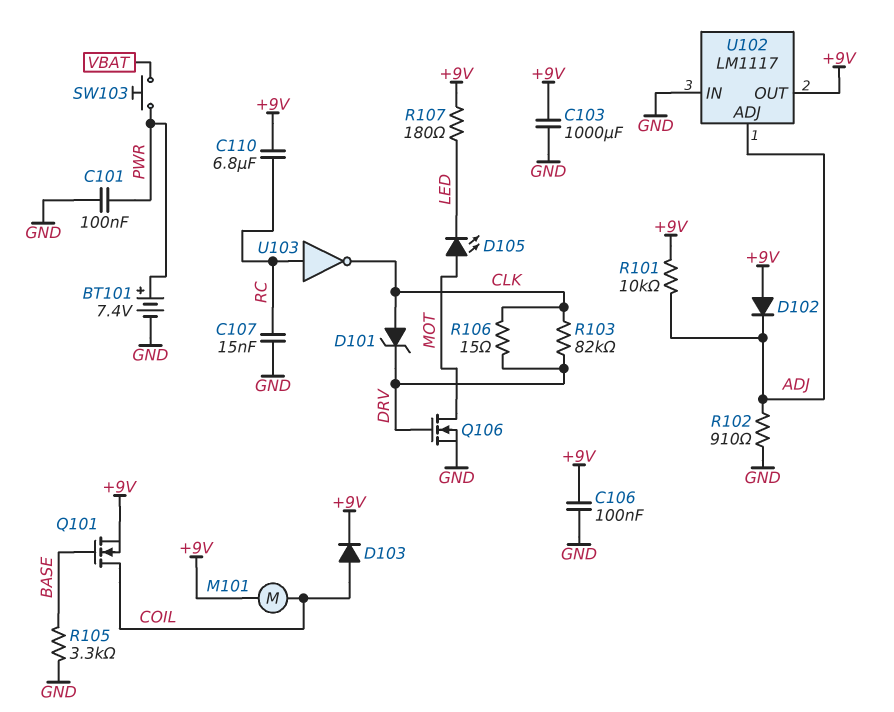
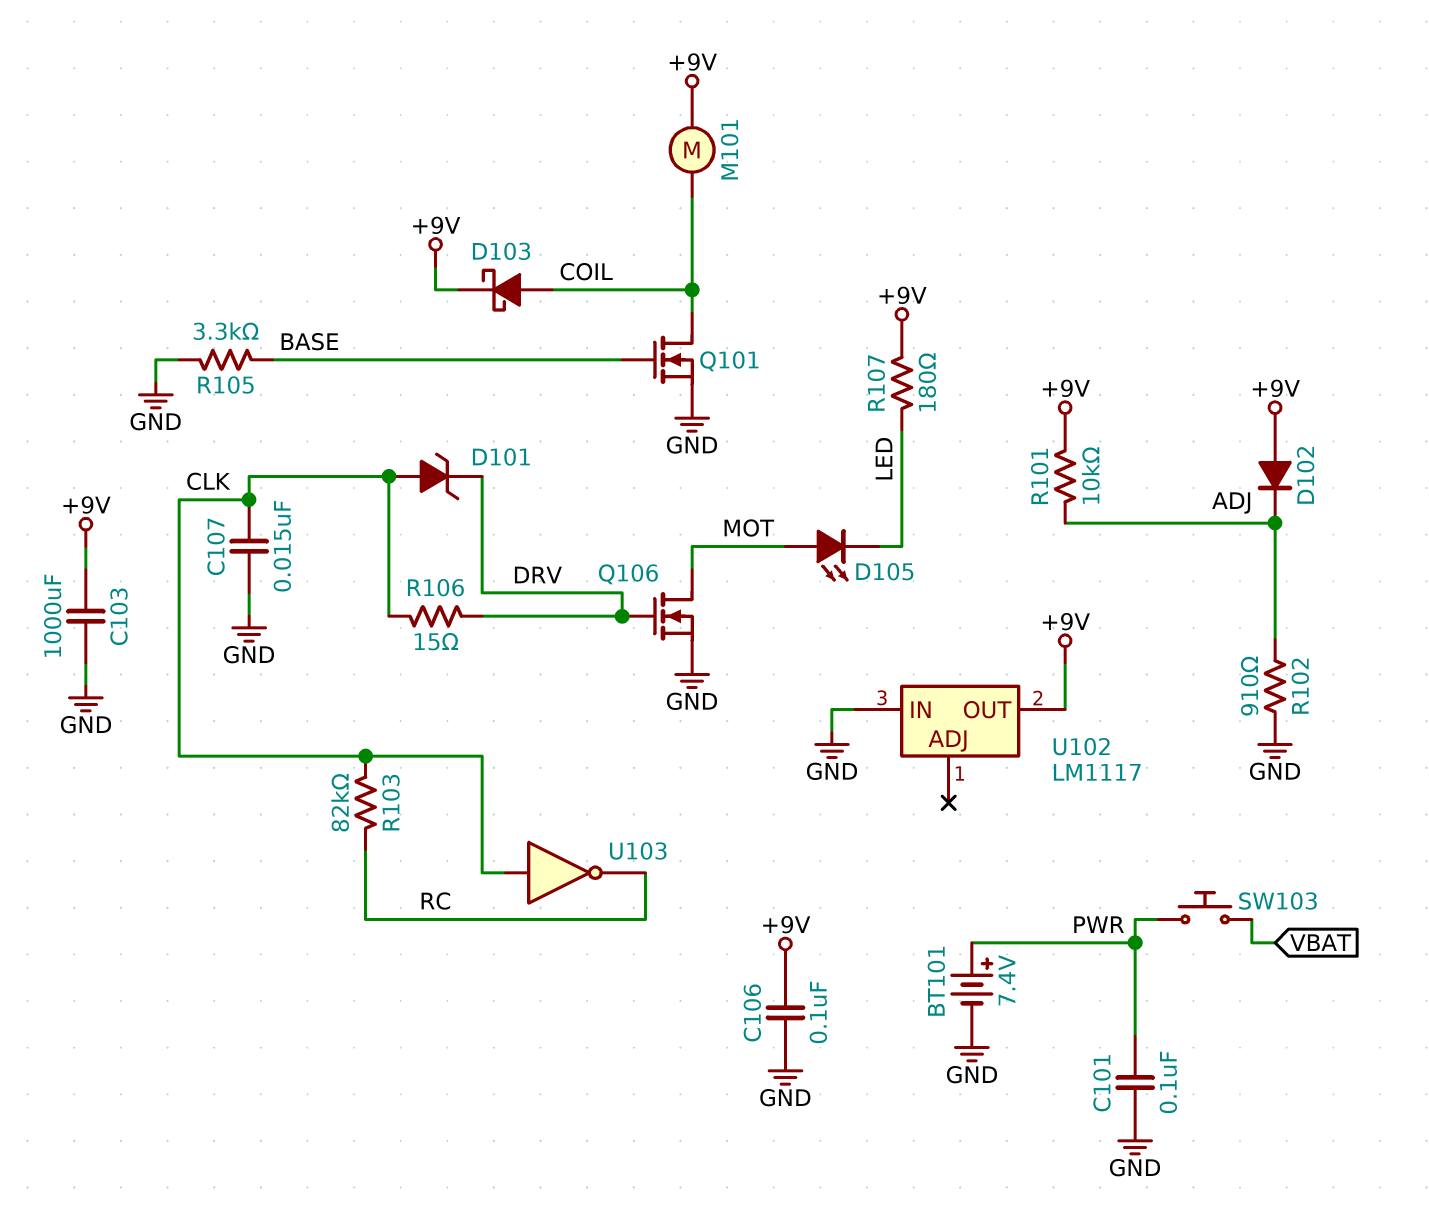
C107: 15nF (GND, RC) -> 15nF (CLK, GND)
C110: 6.8uF (+9V, RC) -> none
D103: diode (A COIL, K +9V) -> schottky (A COIL, K +9V)
Q101: NMOS (G BASE, D COIL, S +9V) -> NMOS (G BASE, D COIL, S GND)
R103: 82k (CLK, DRV) -> 82k (CLK, RC)
U102 pin ADJ: ADJ -> none
U103: NOT (in RC, out CLK) -> NOT (in CLK, out RC)

